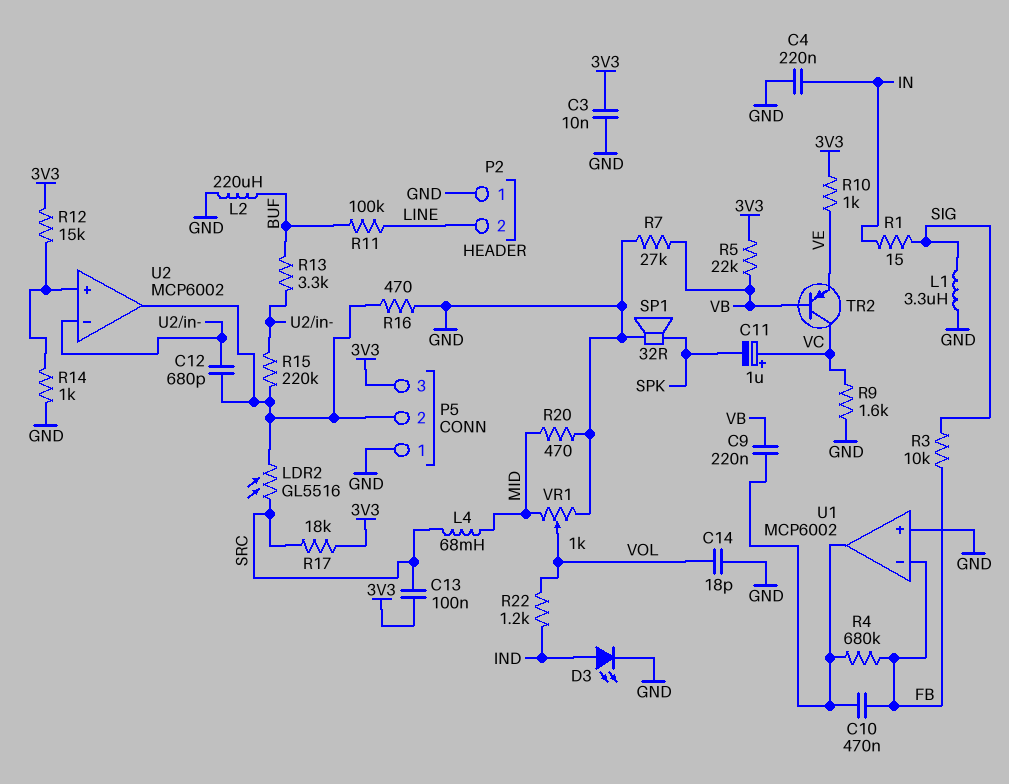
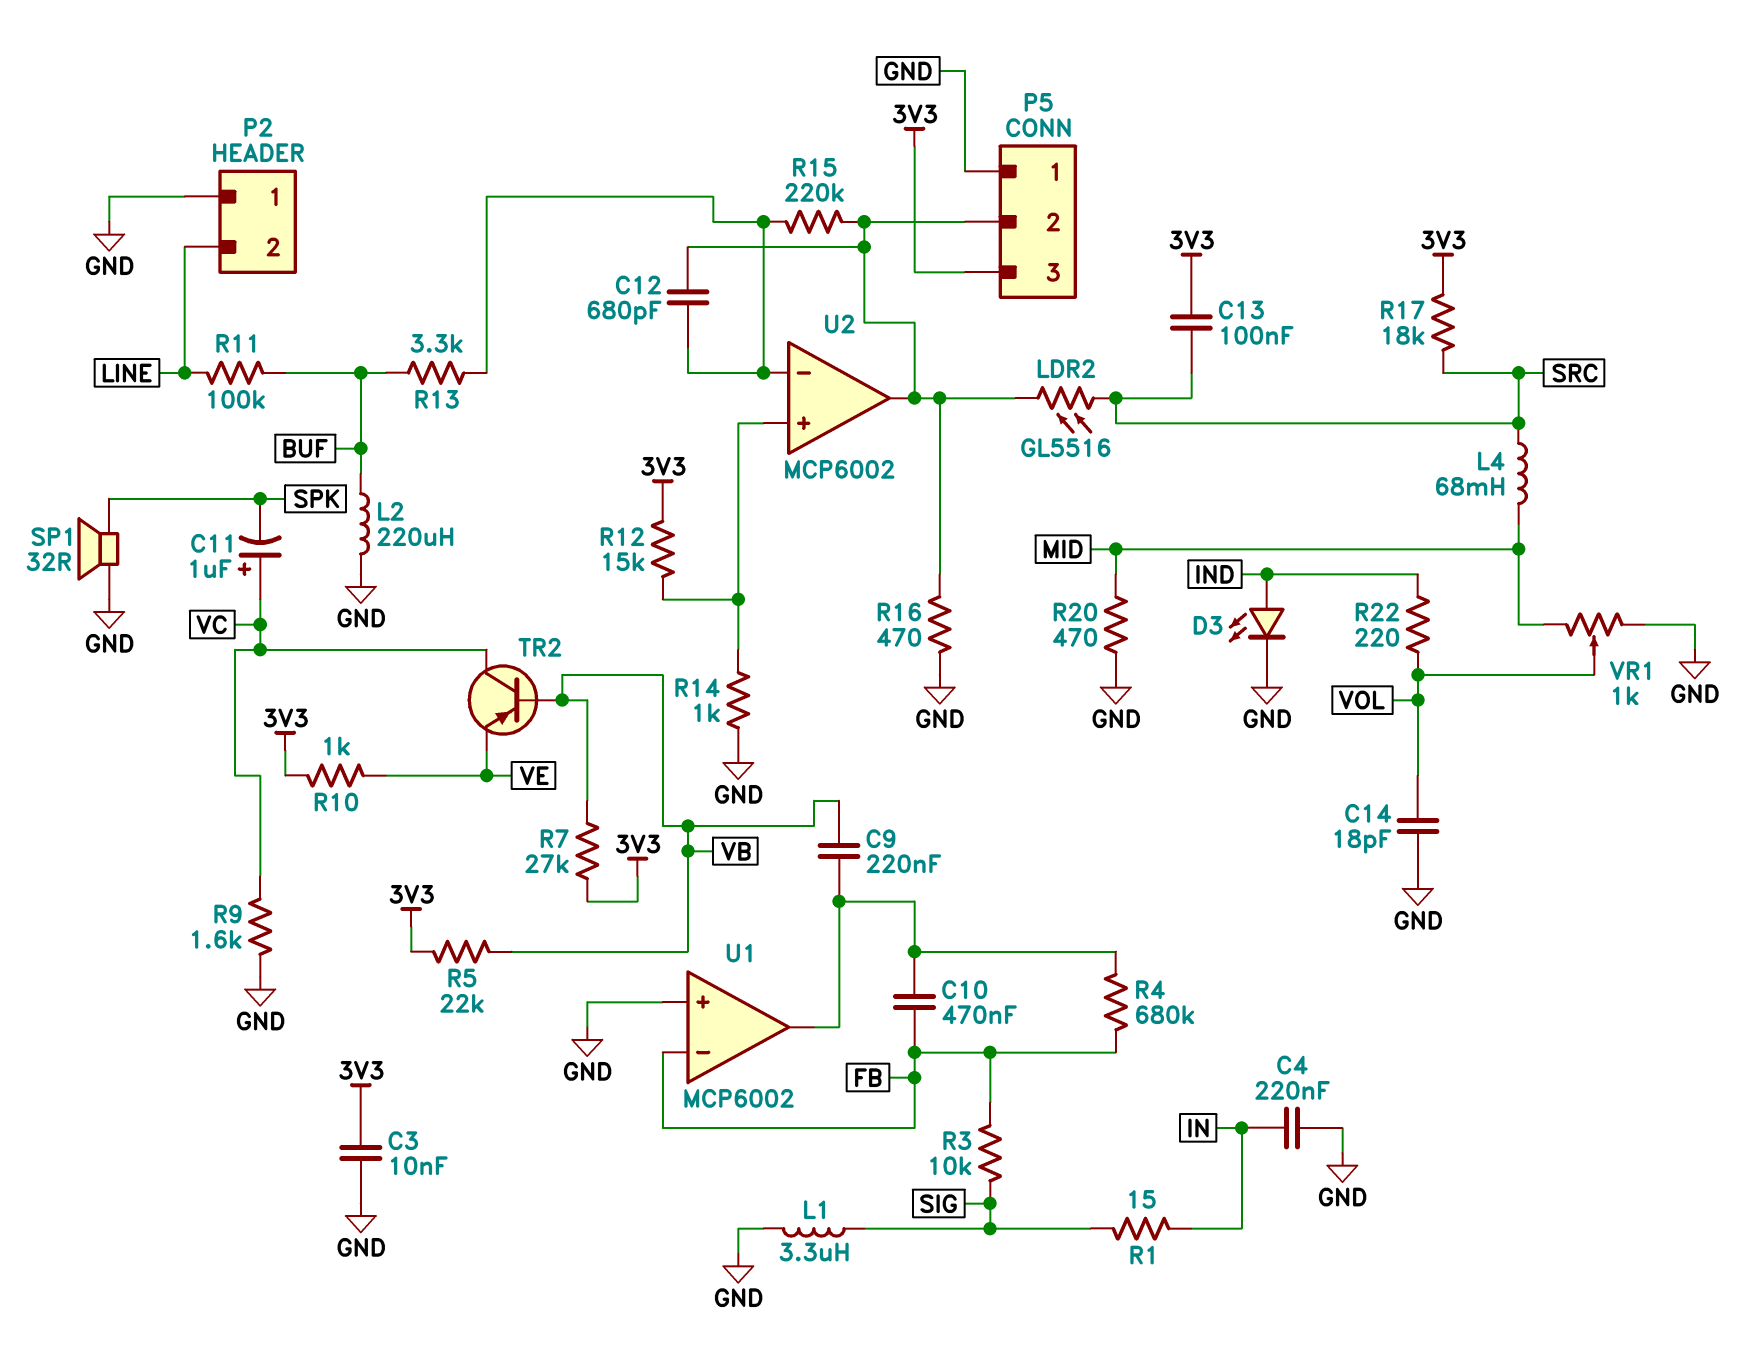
R7: 27k (GND, VB) -> 27k (3V3, VB)
R22: 1.2k (IND, VOL) -> 220 (IND, VOL)

